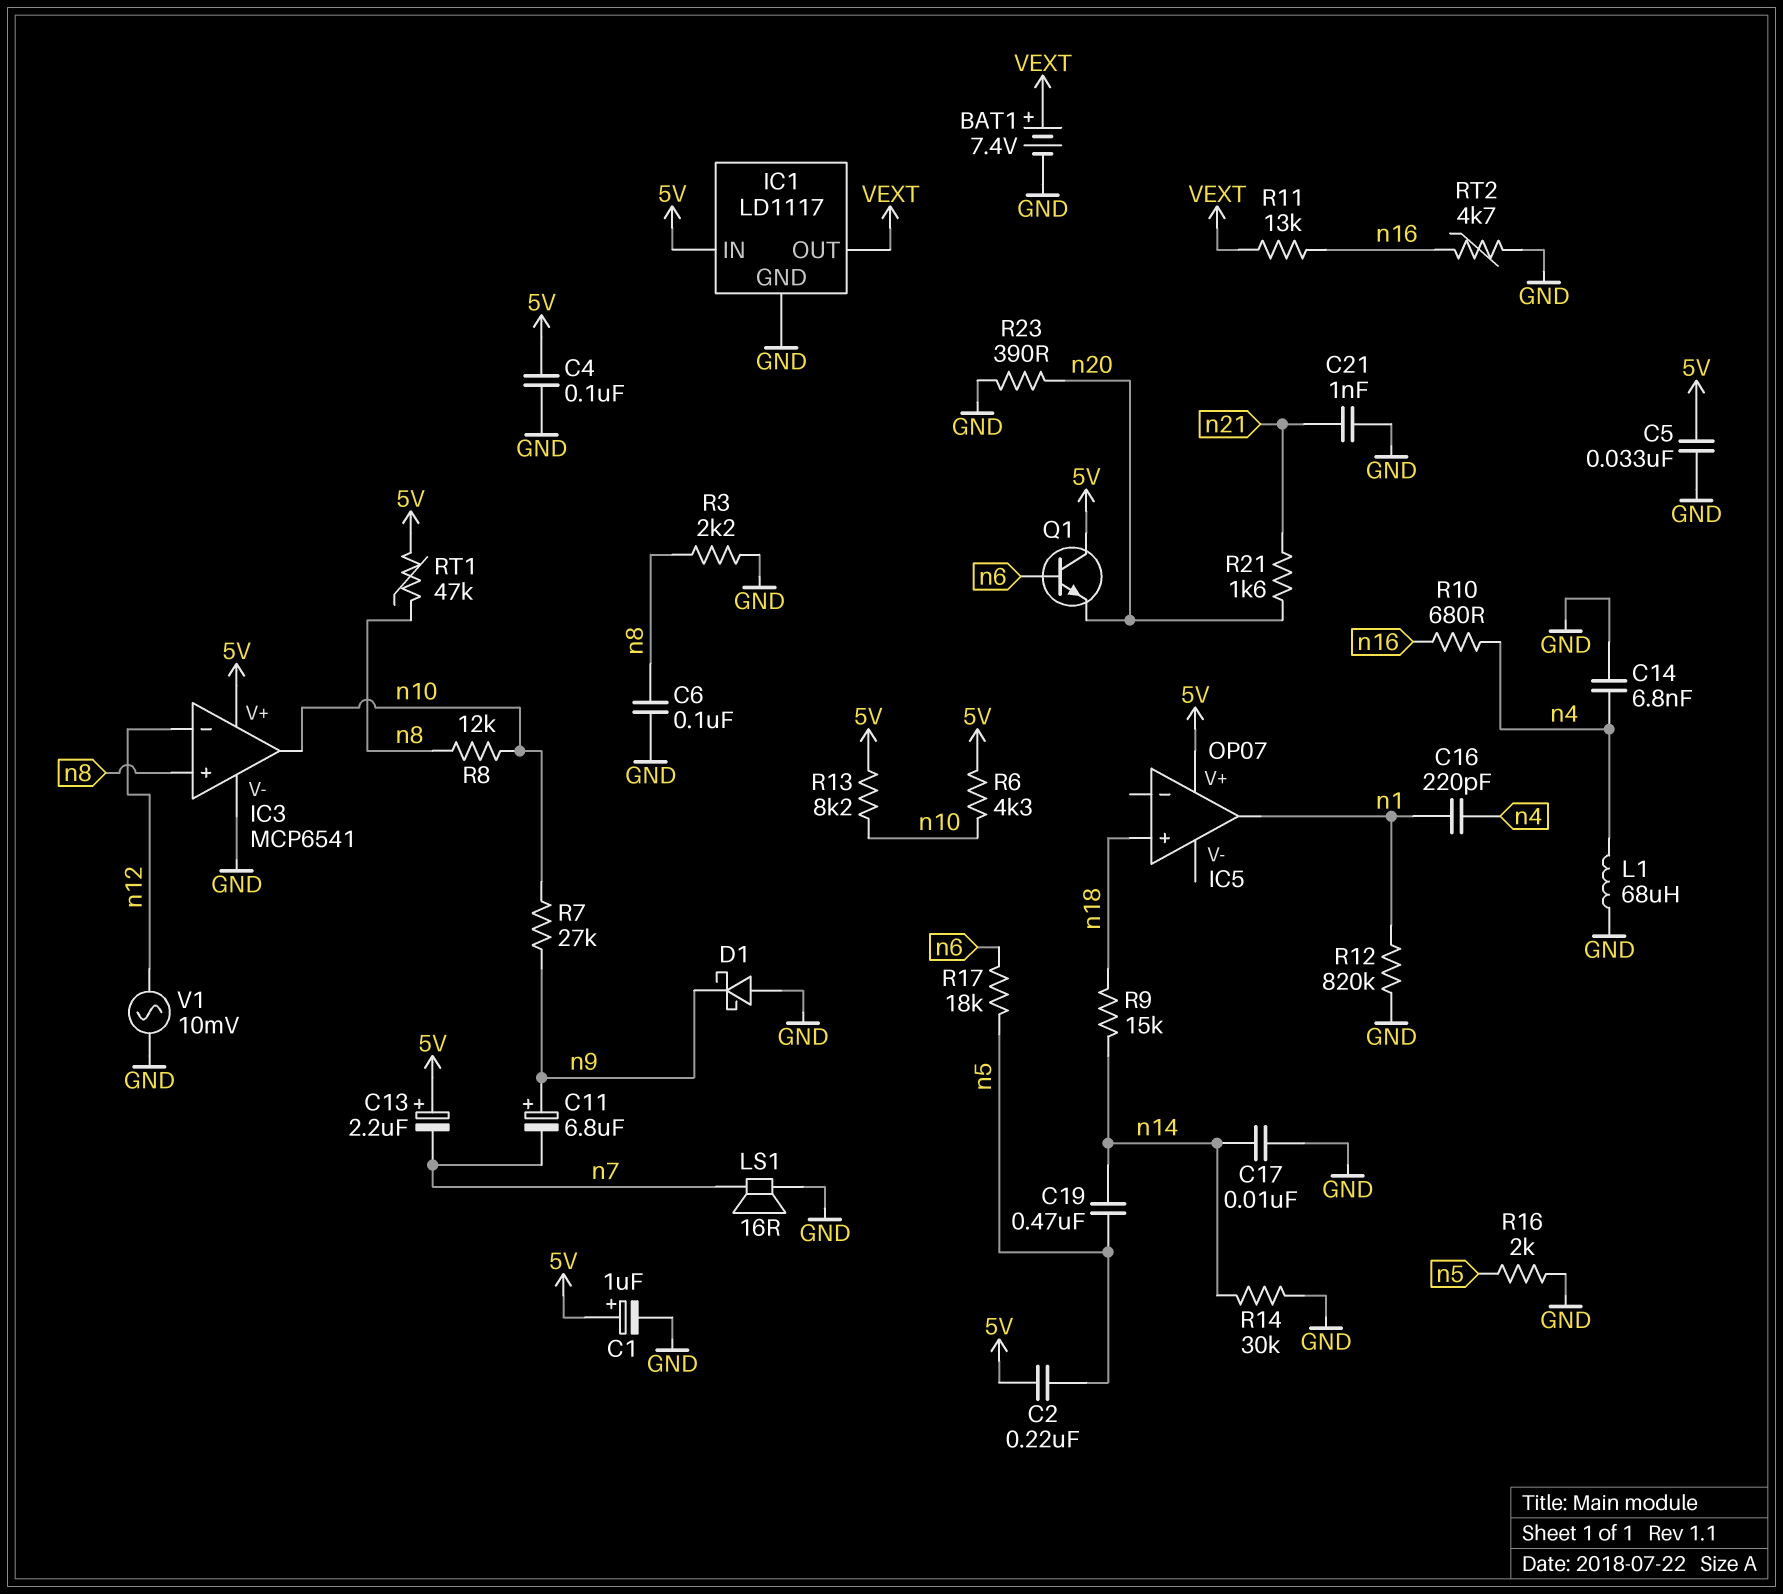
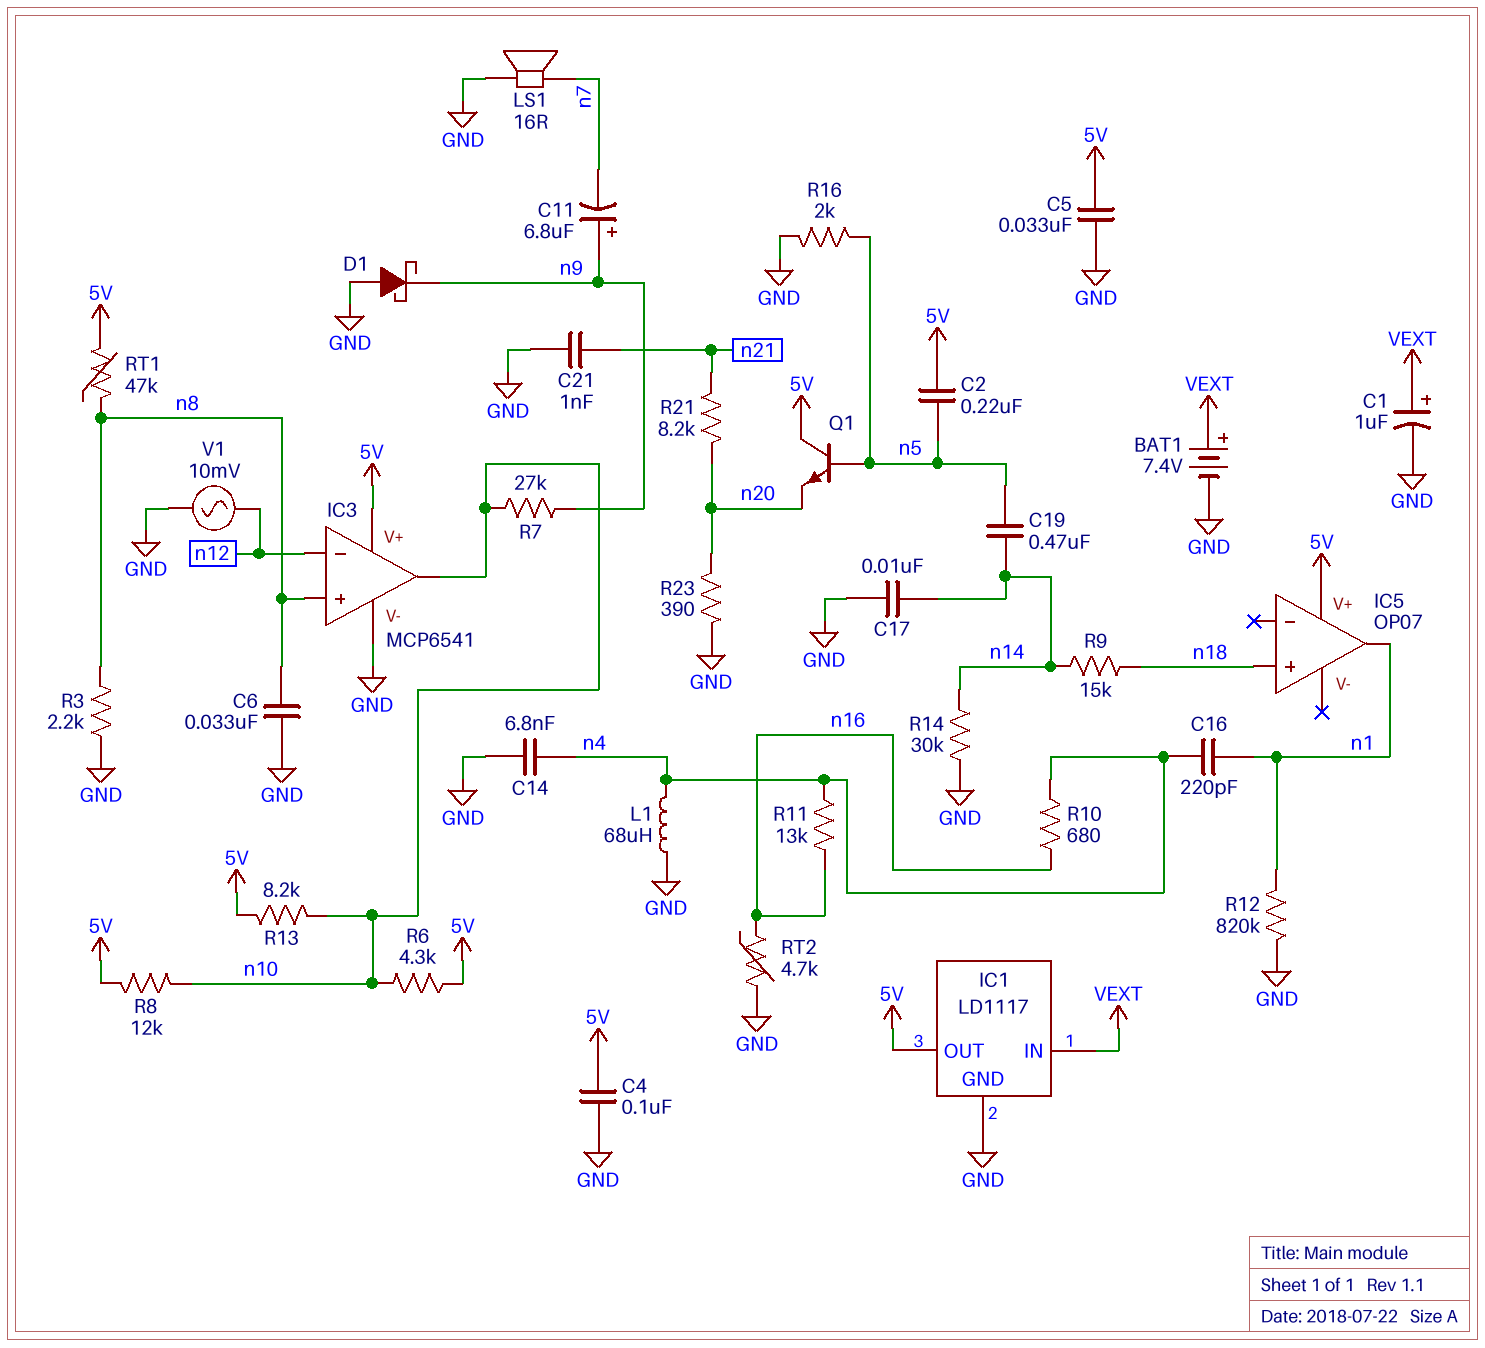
C1: 1uF (plus 5V, minus GND) -> 1uF (plus VEXT, minus GND)
C6: 100nF (GND, n8) -> 33nF (GND, n8)
C13: 2.2uF (plus 5V, minus n7) -> none
IC1 pin IN: 5V -> VEXT
IC1 pin OUT: VEXT -> 5V
Q1: NPN (B n6, C 5V, E n20) -> NPN (B n5, C 5V, E n20)
R8: 12k (n8, n10) -> 12k (5V, n10)
R11: 13k (VEXT, n16) -> 13k (n4, n16)
R17: 18k (n5, n6) -> none
R21: 1.6k (n20, n21) -> 8.2k (n20, n21)

